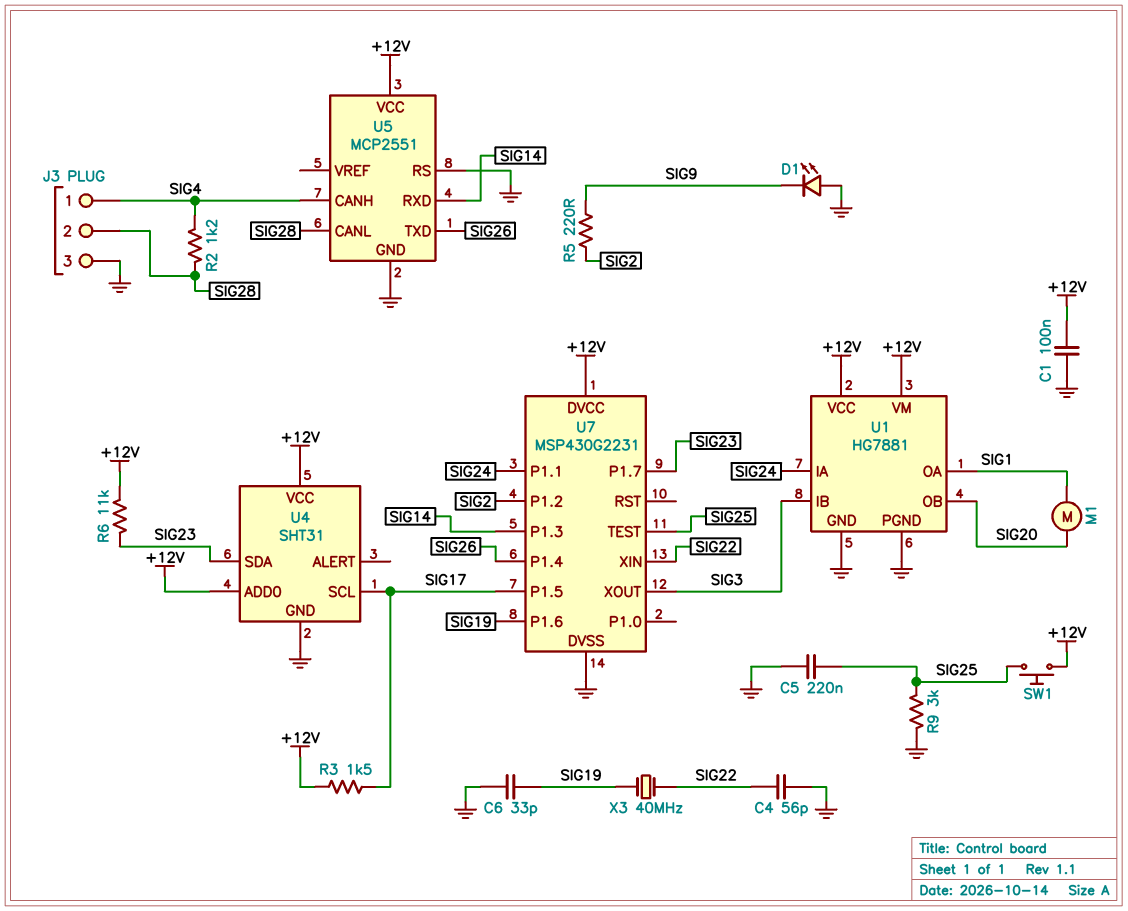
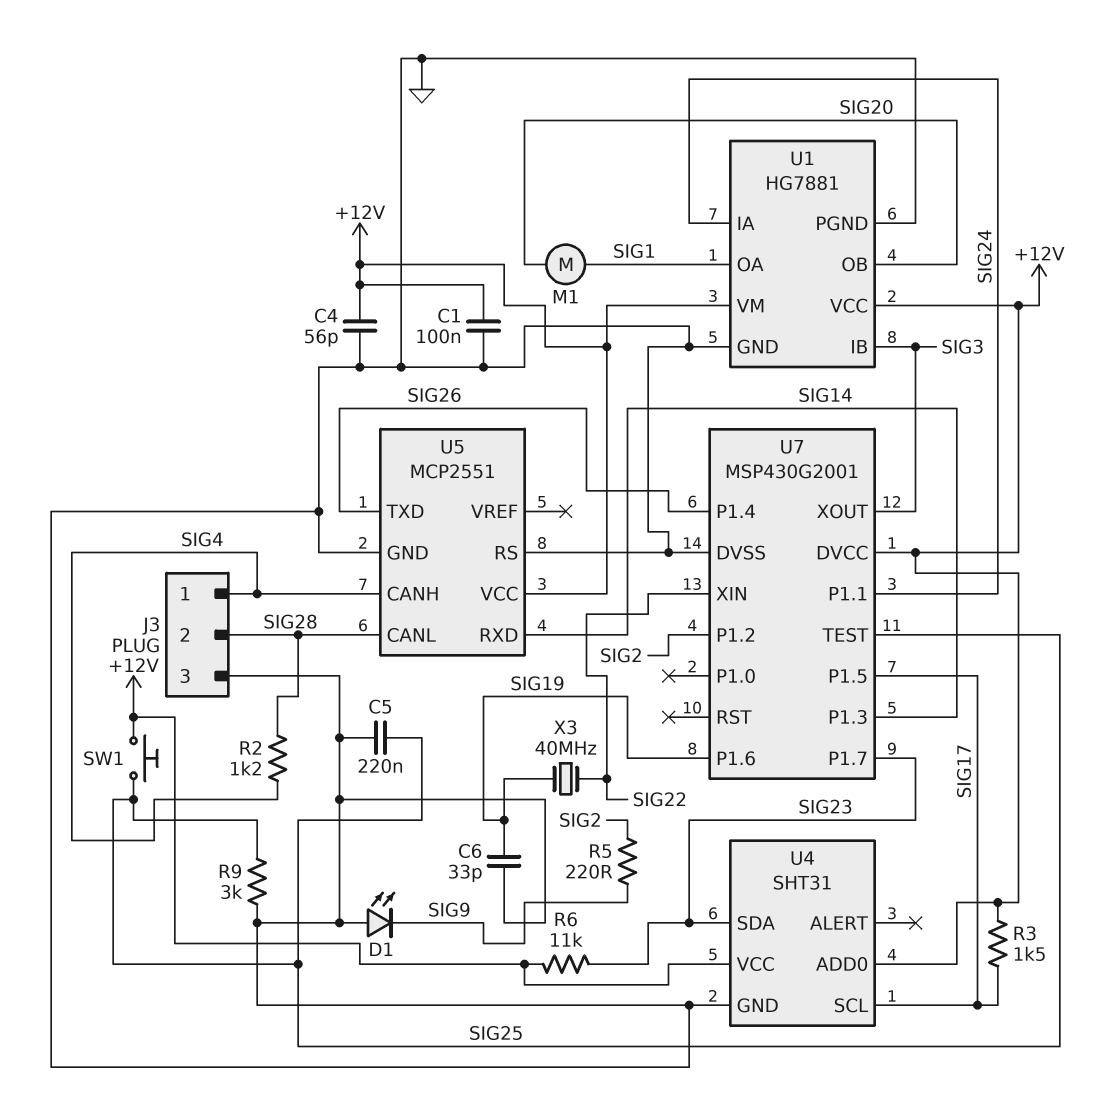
C4: 56pF (GND, SIG22) -> 56pF (+12V, GND)
U7: MSP430G2231 -> MSP430G2001

